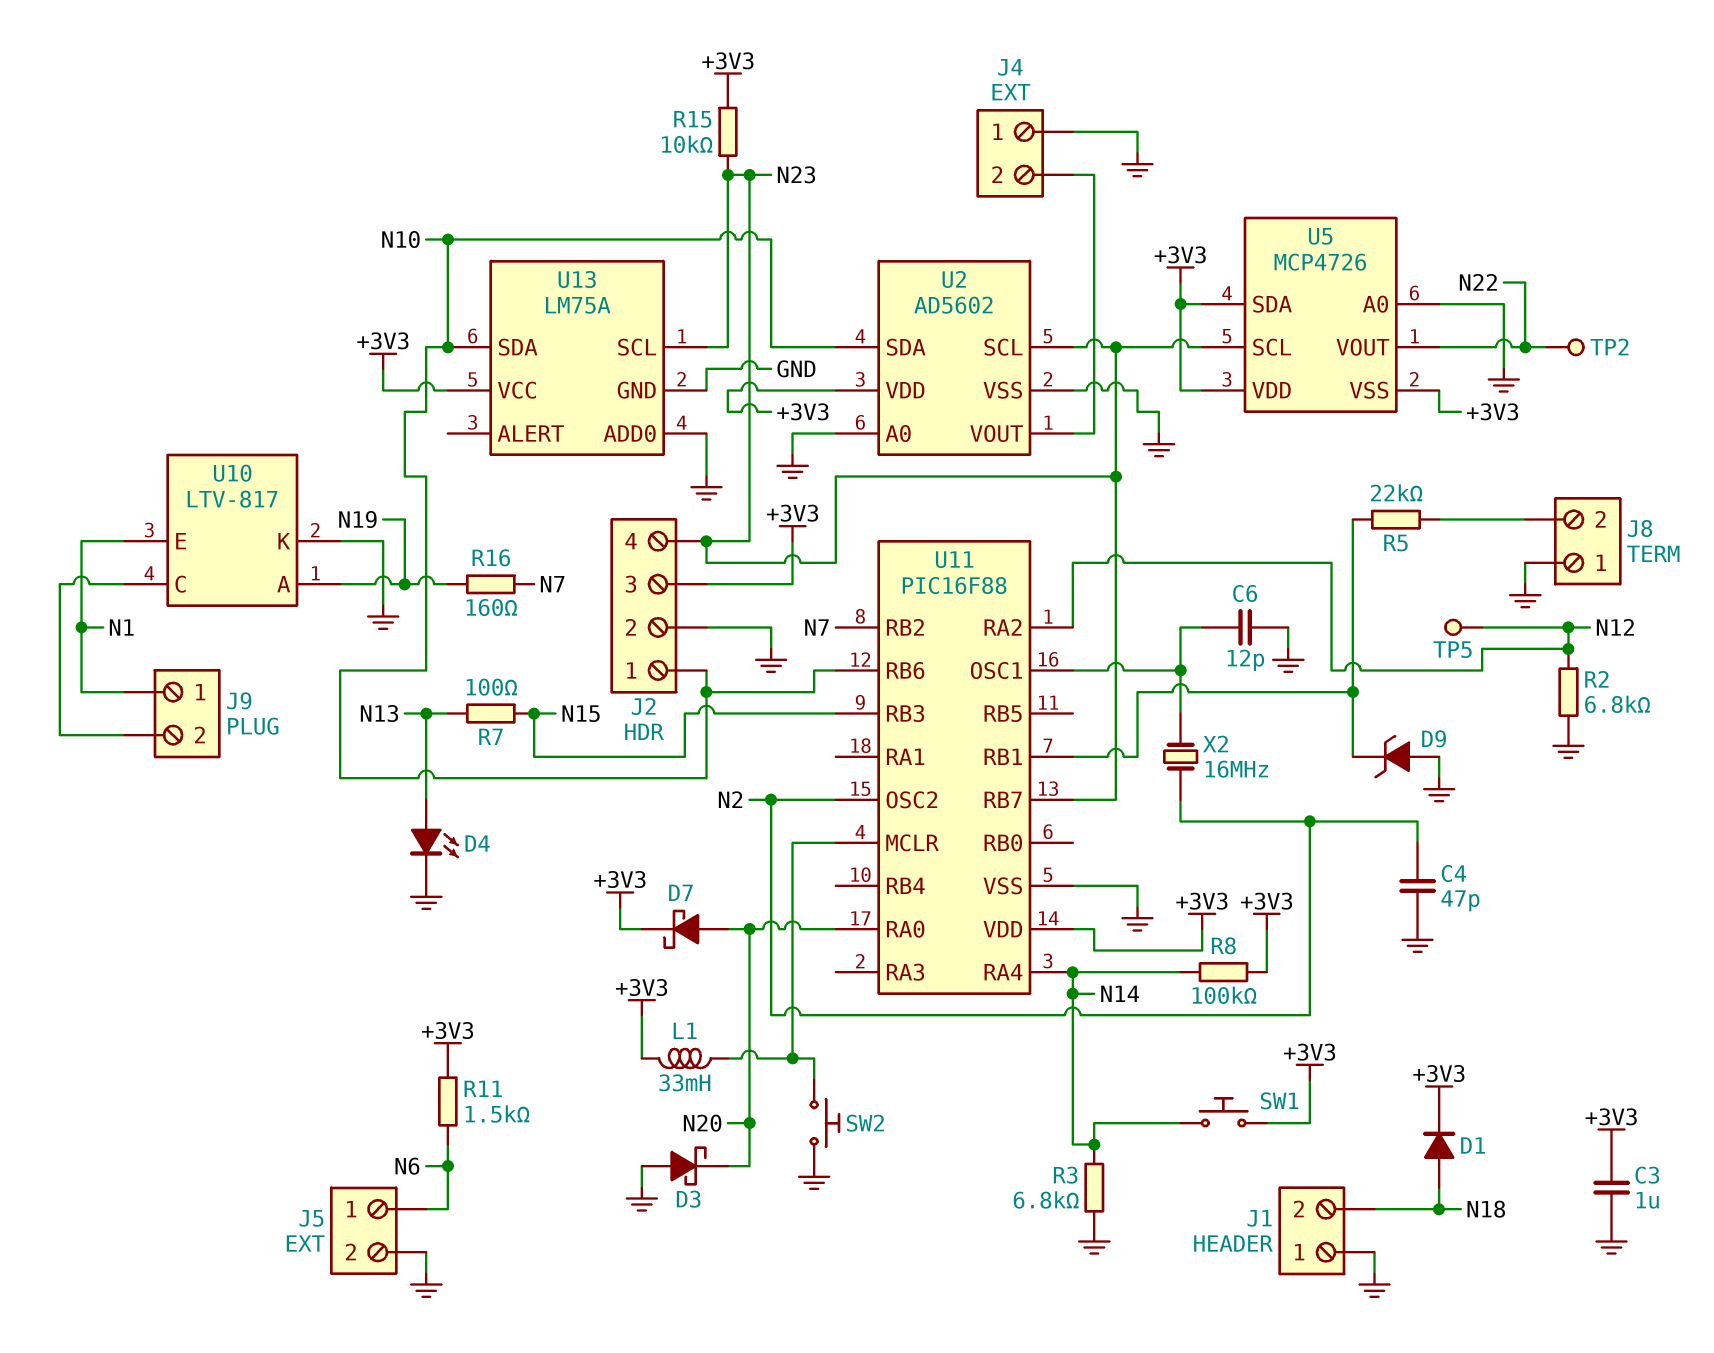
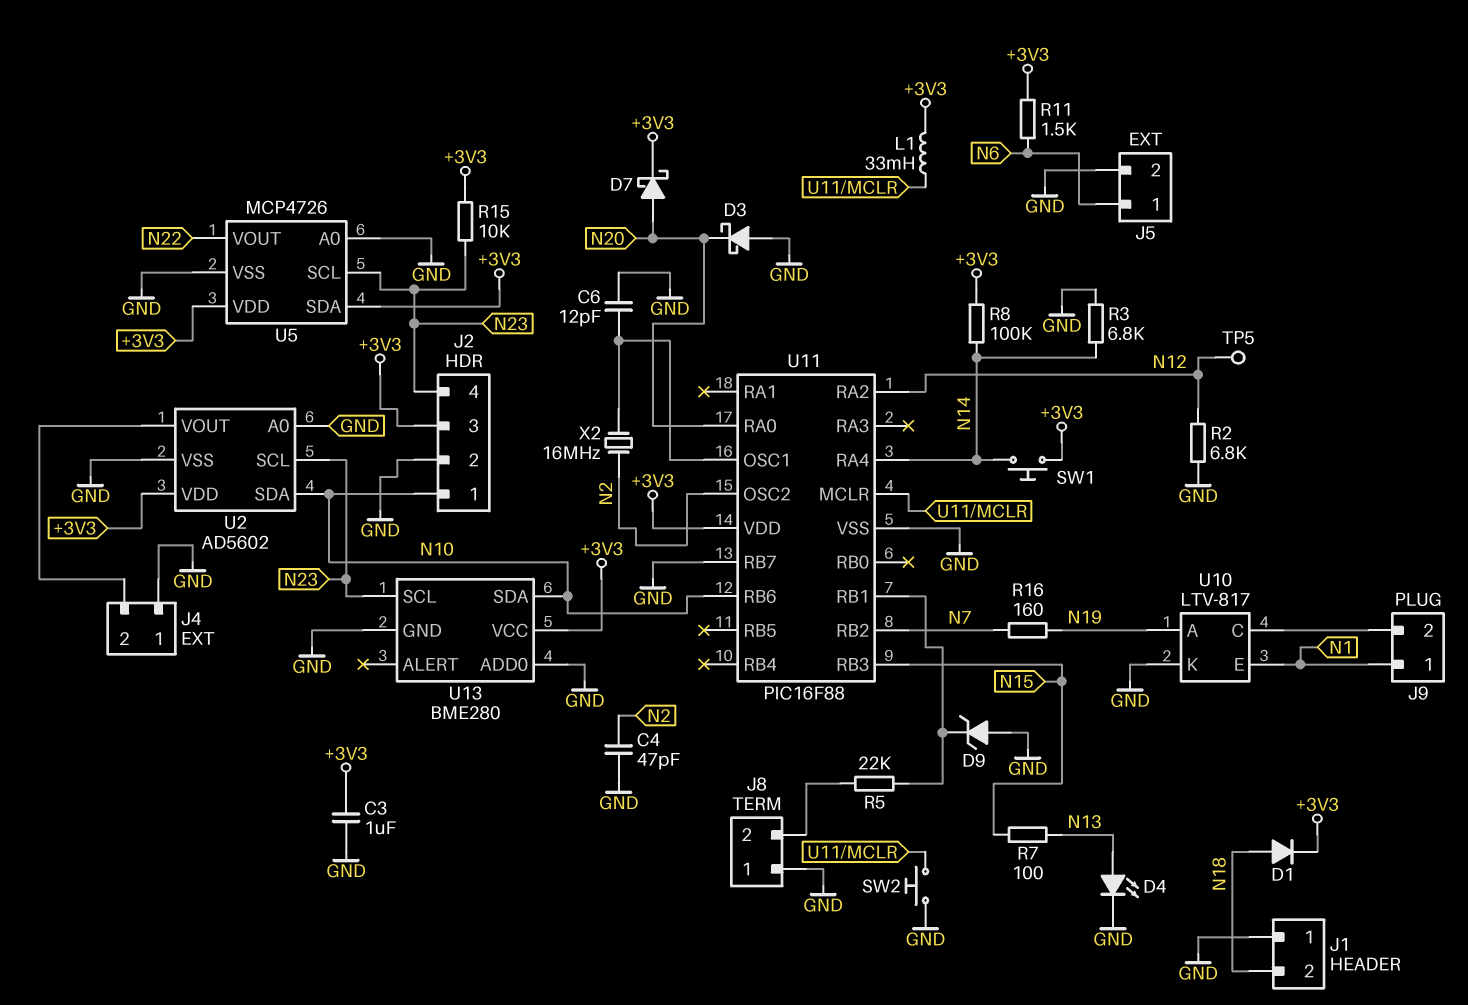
TP2: test point (N22) -> none
U5 pin VSS: +3V3 -> GND
U11 pin RB7: N23 -> GND
U13: LM75A -> BME280

